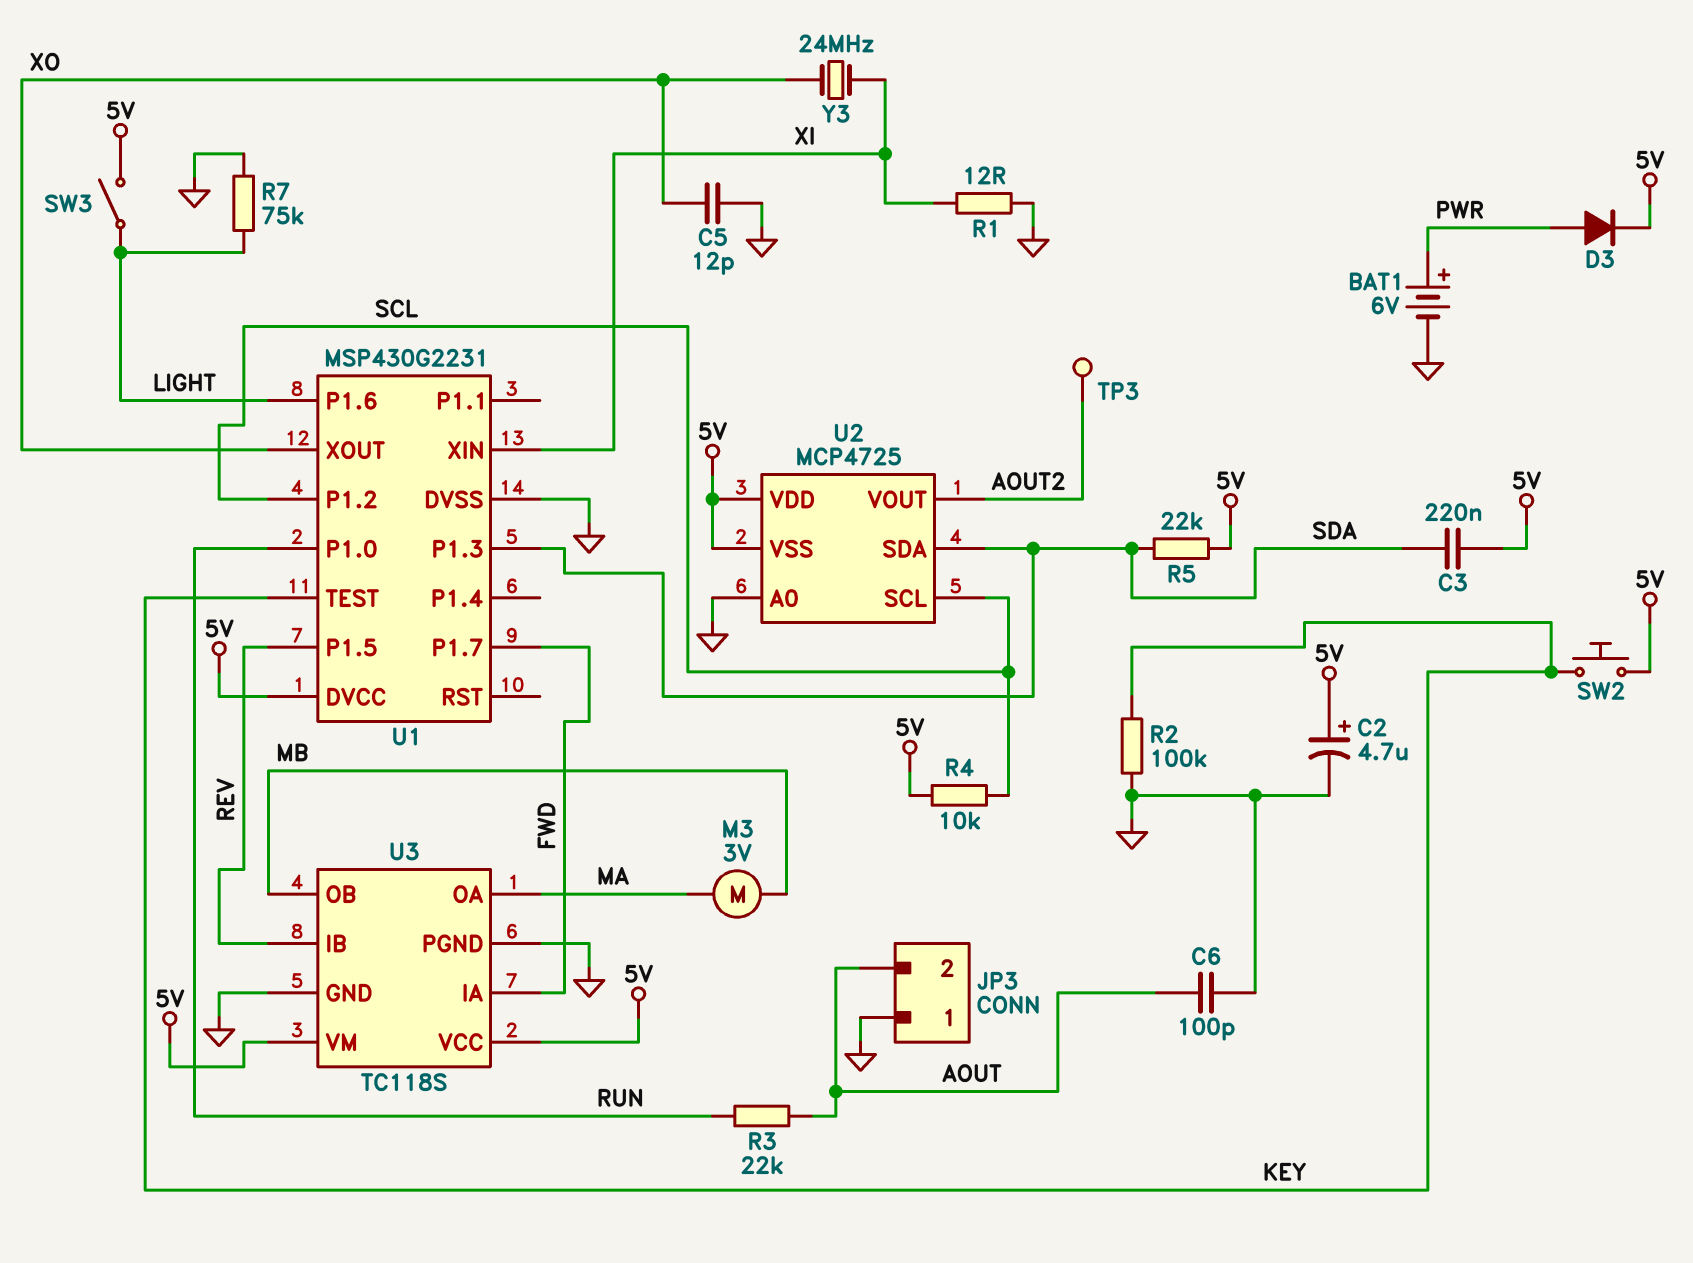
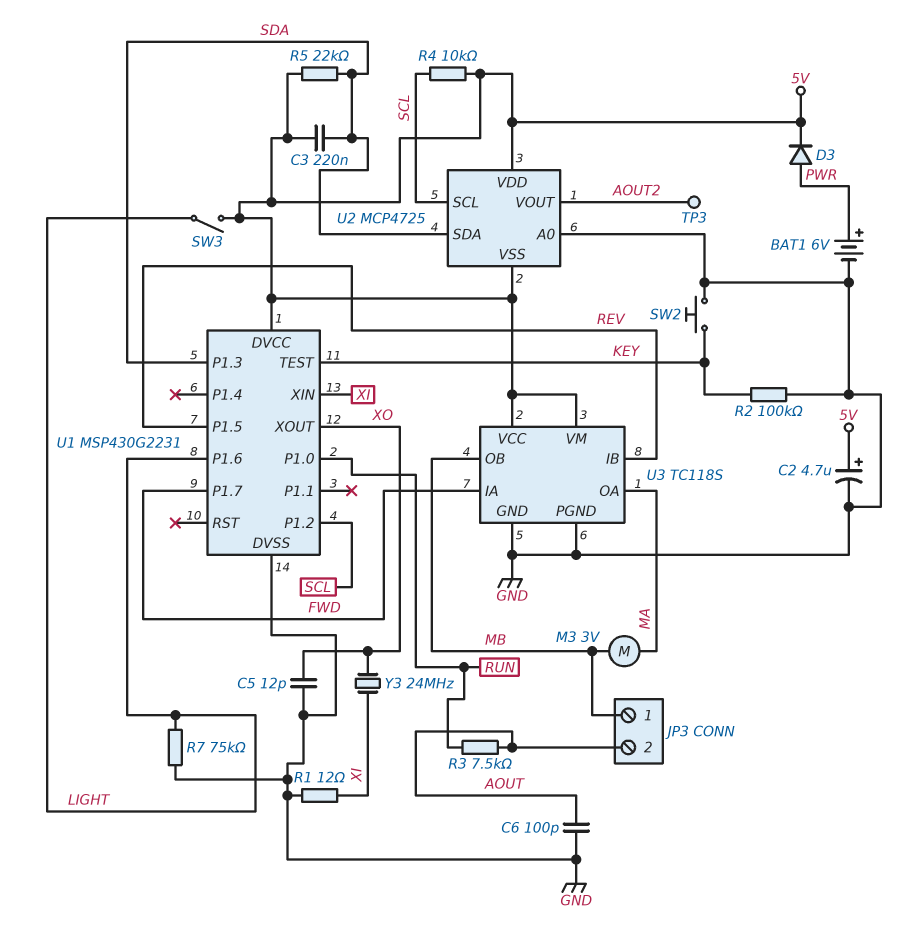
JP3 pin 1: GND -> MB
R3: 22k (AOUT, RUN) -> 7.5k (AOUT, RUN)
SW2: button (5V, KEY) -> button (GND, KEY)

